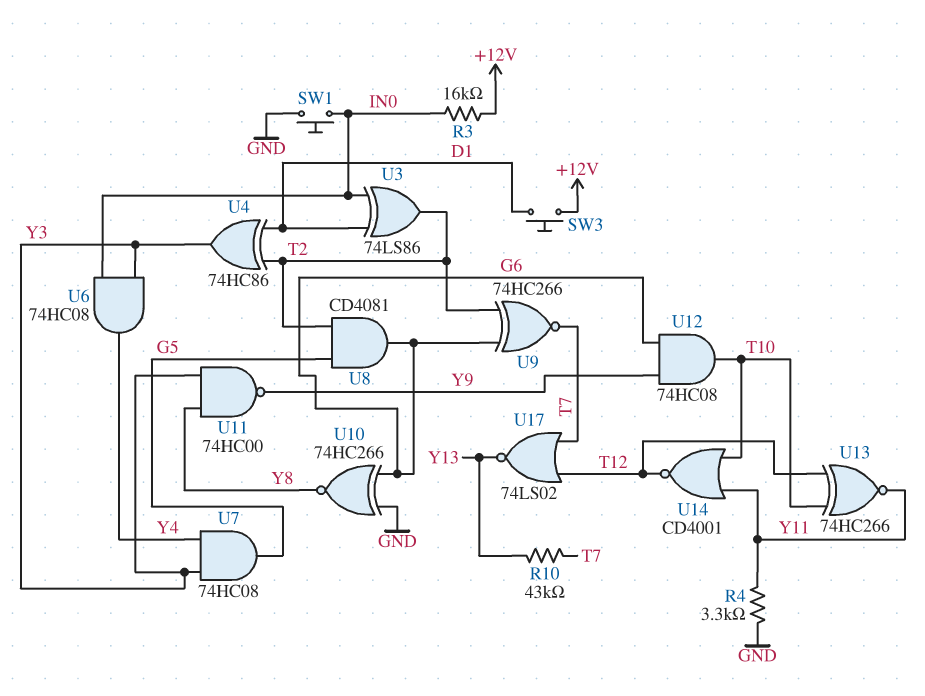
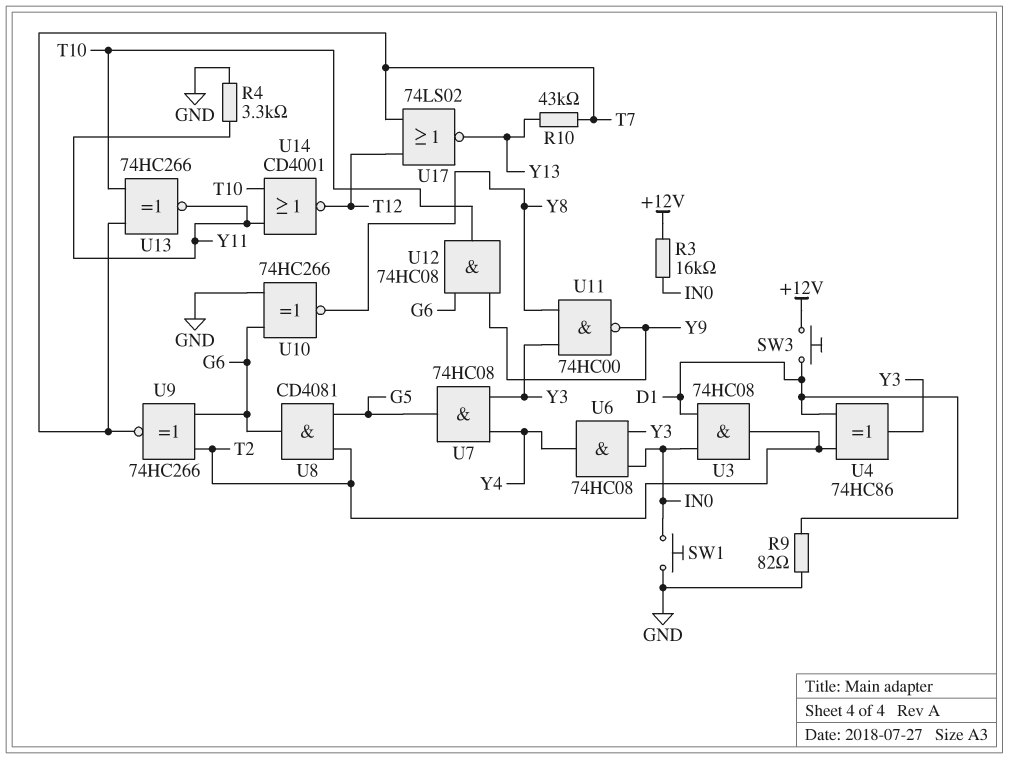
R9: none -> 82 (D1, GND)
U3: XOR 74LS86 (in D1, in IN0, out T2) -> AND 74HC08 (in D1, in IN0, out T2)
U13: XNOR 74HC266 (in T10, in T12, out Y11) -> XNOR 74HC266 (in T7, in T10, out Y11)

